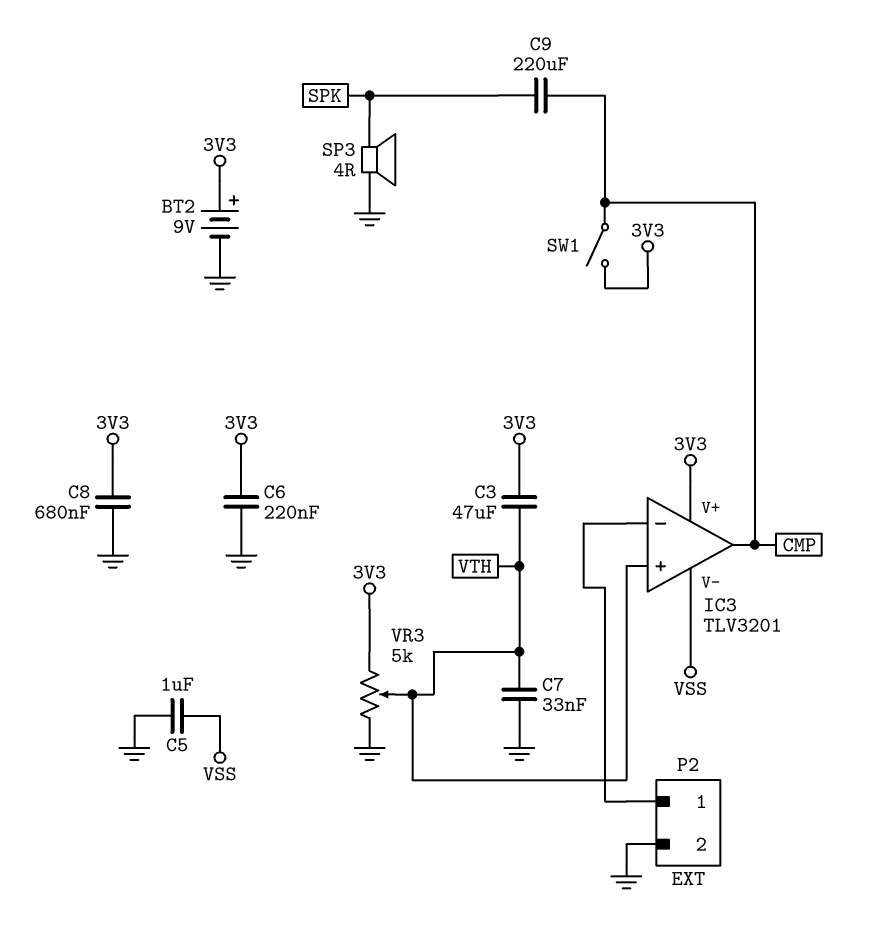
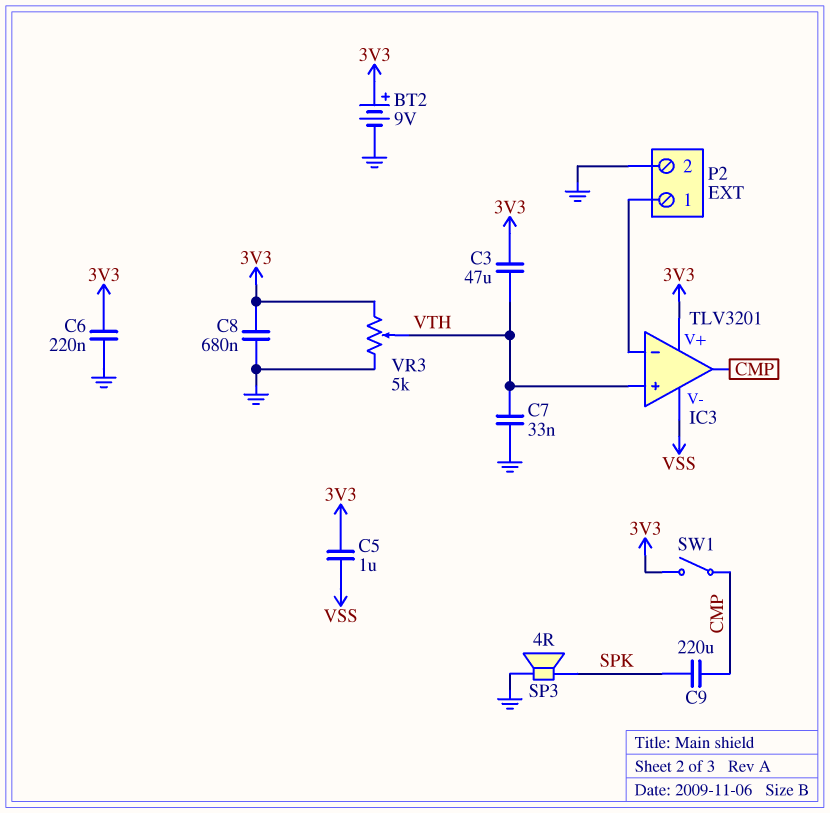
C5: 1uF (GND, VSS) -> 1uF (3V3, VSS)

